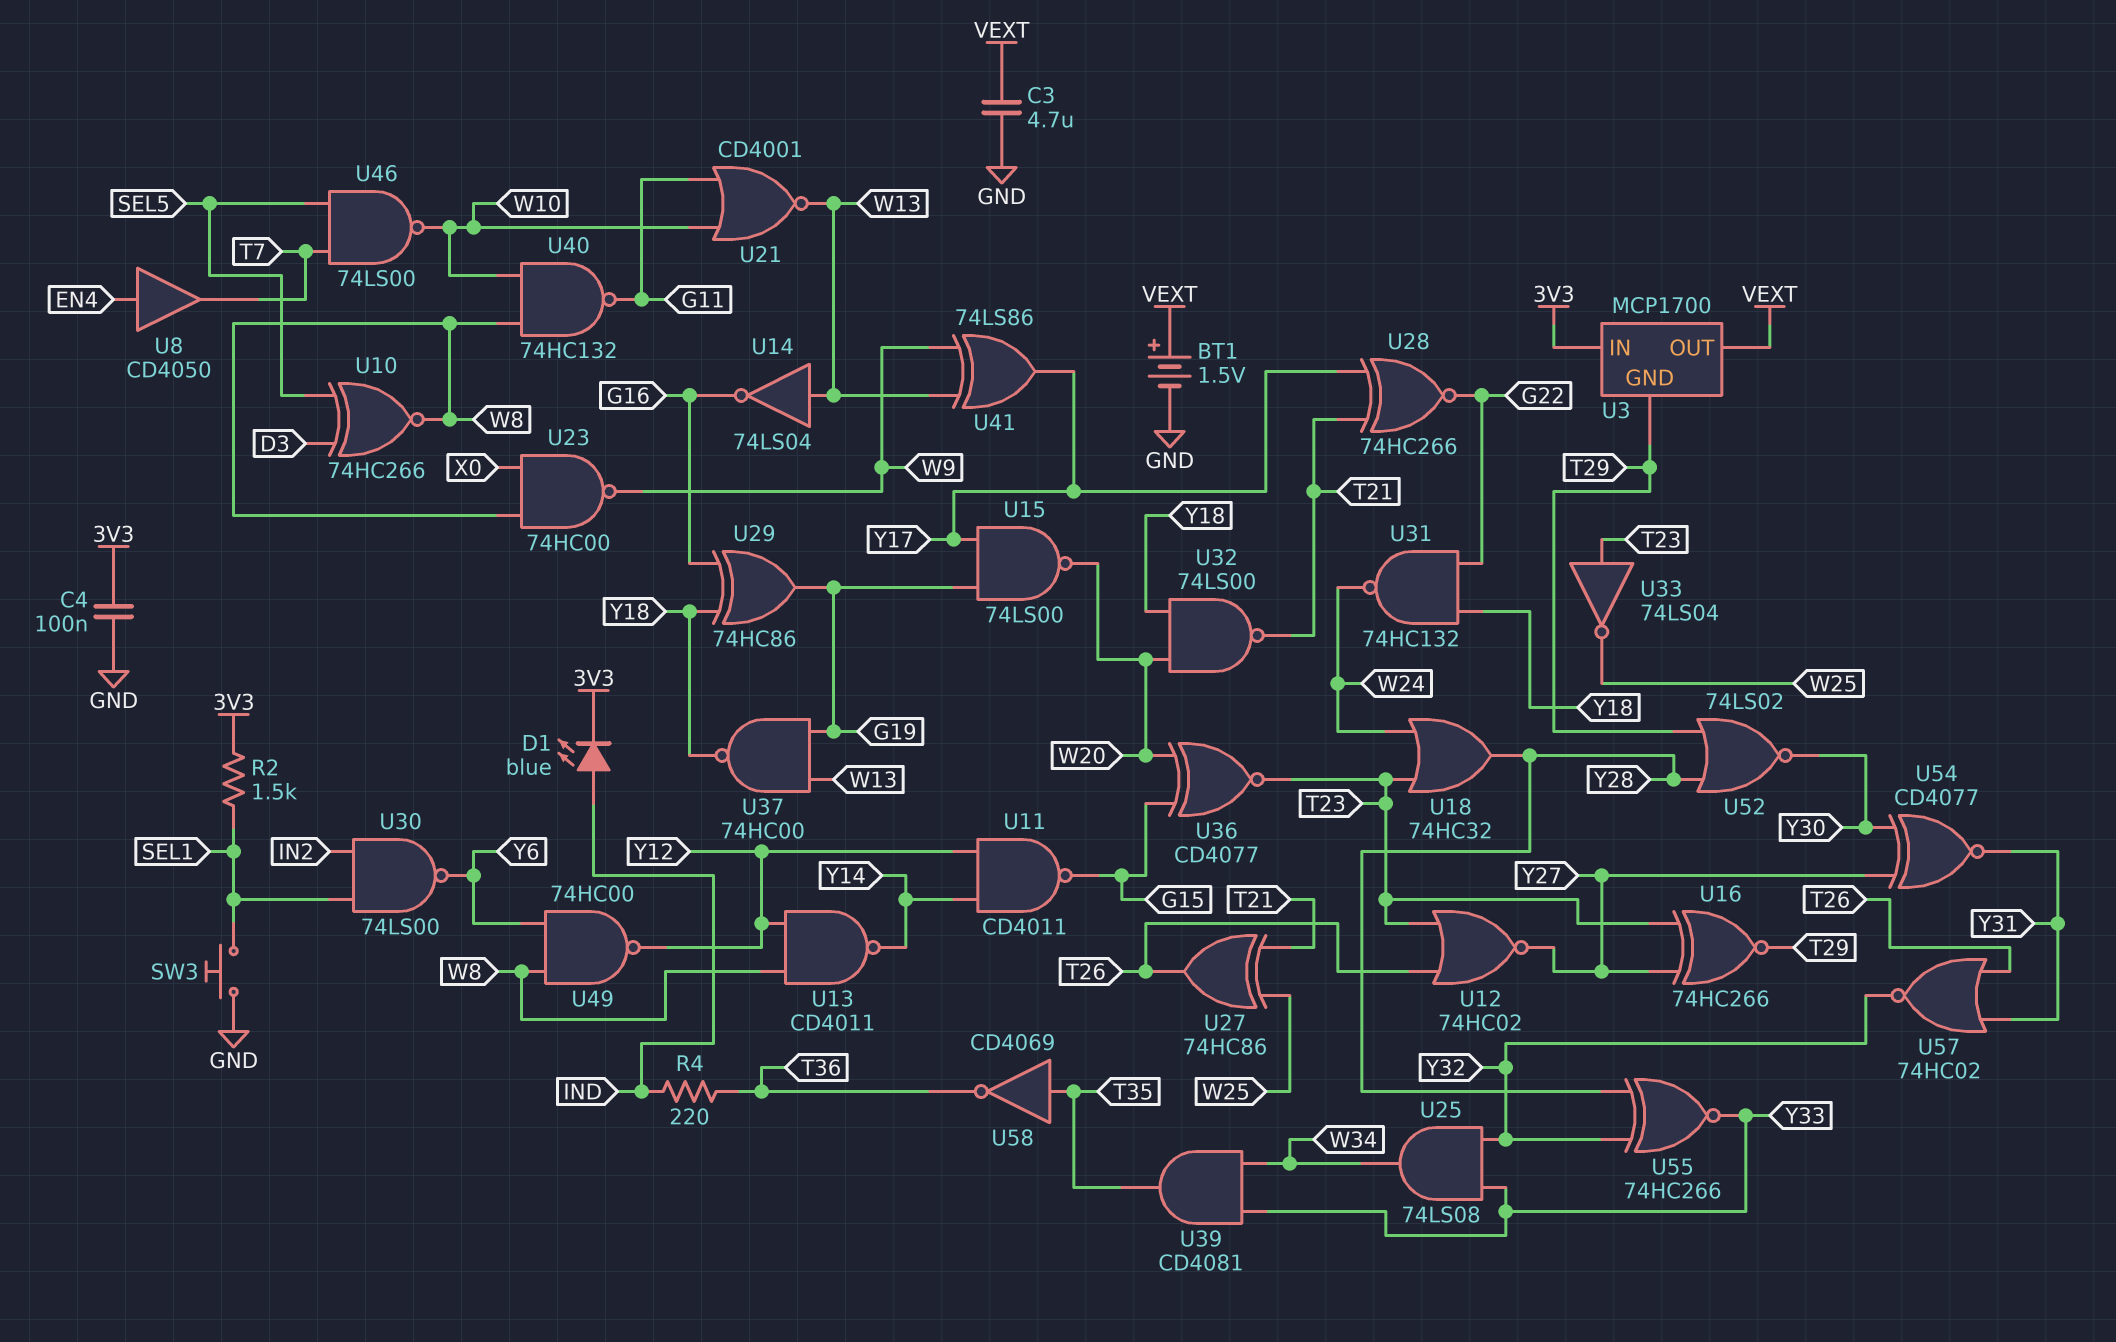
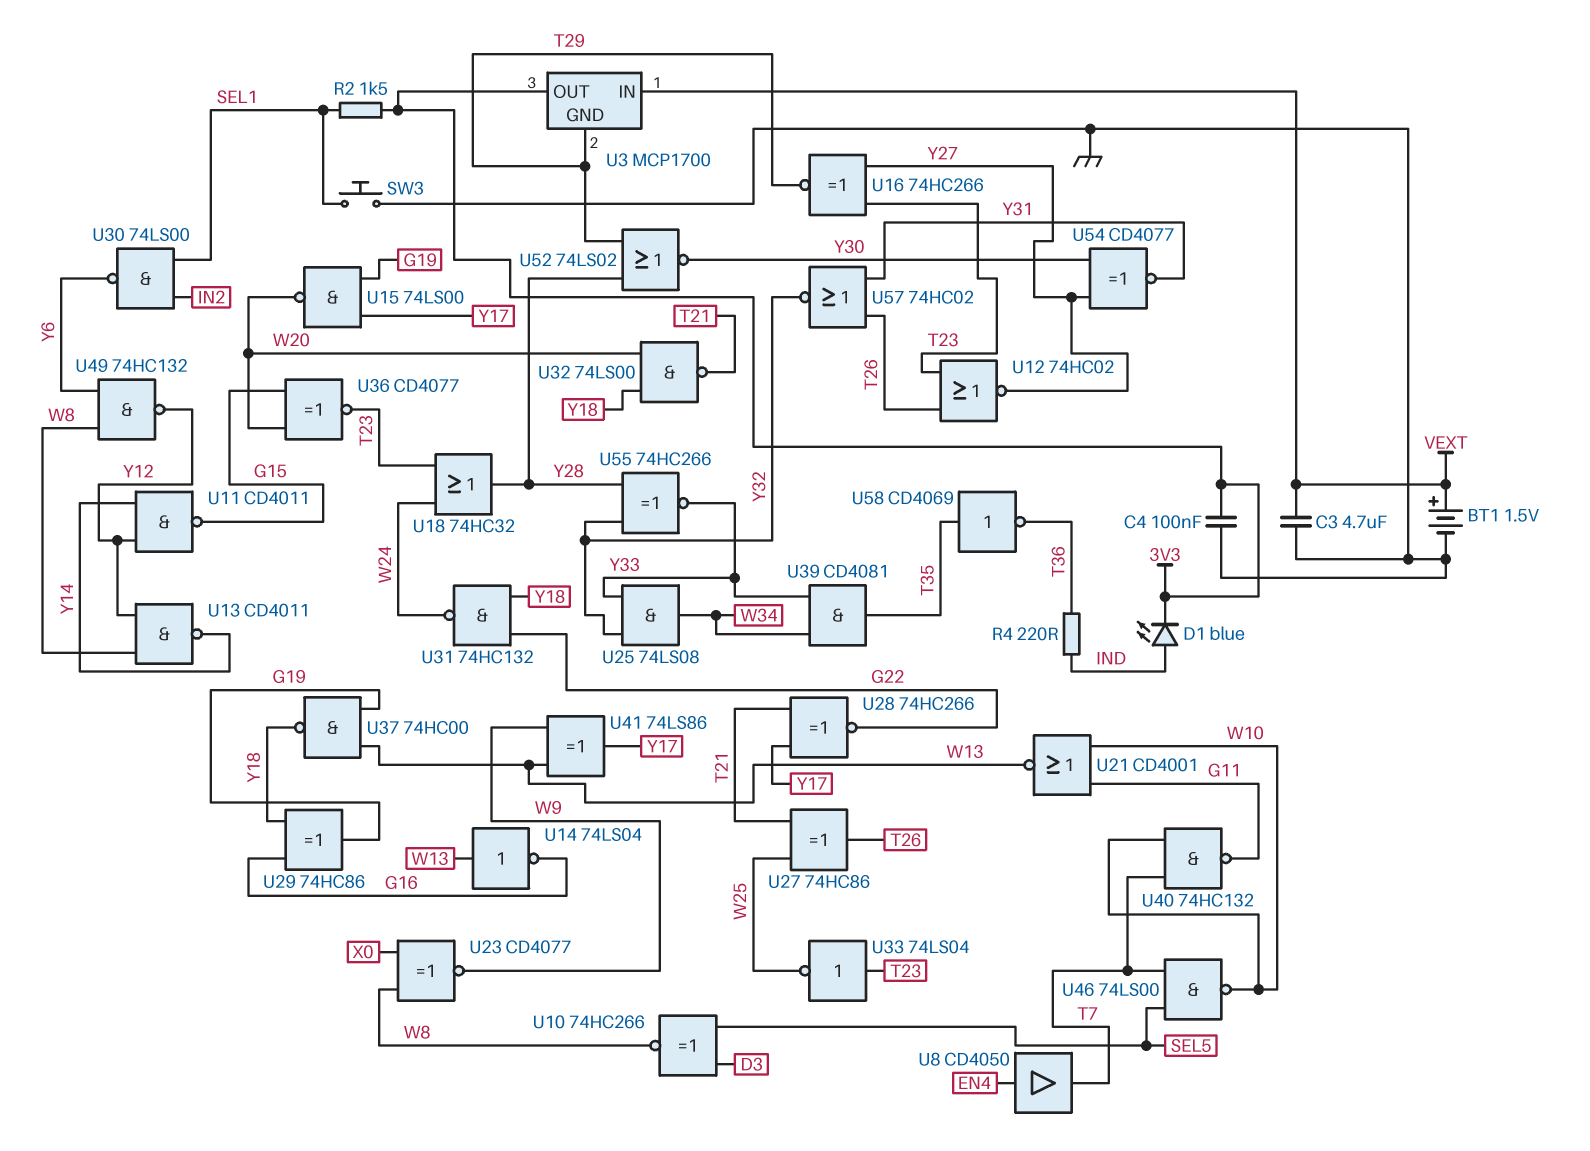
U3 pin IN: 3V3 -> VEXT
U3 pin OUT: VEXT -> 3V3
U23: NAND 74HC00 (in W8, in X0, out W9) -> XNOR CD4077 (in W8, in X0, out W9)
U40: NAND 74HC132 (in W8, in W10, out G11) -> NAND 74HC132 (in T7, in W10, out G11)
U49: NAND 74HC00 (in W8, in Y6, out Y12) -> NAND 74HC132 (in W8, in Y6, out Y12)

